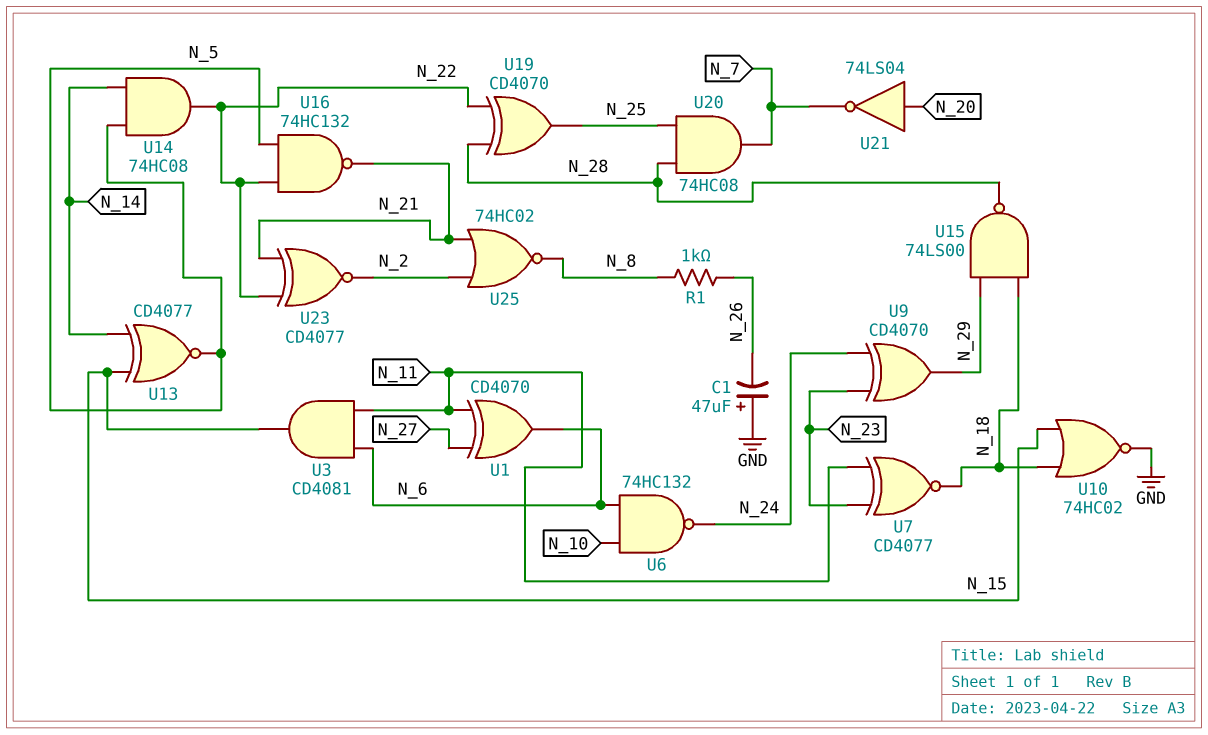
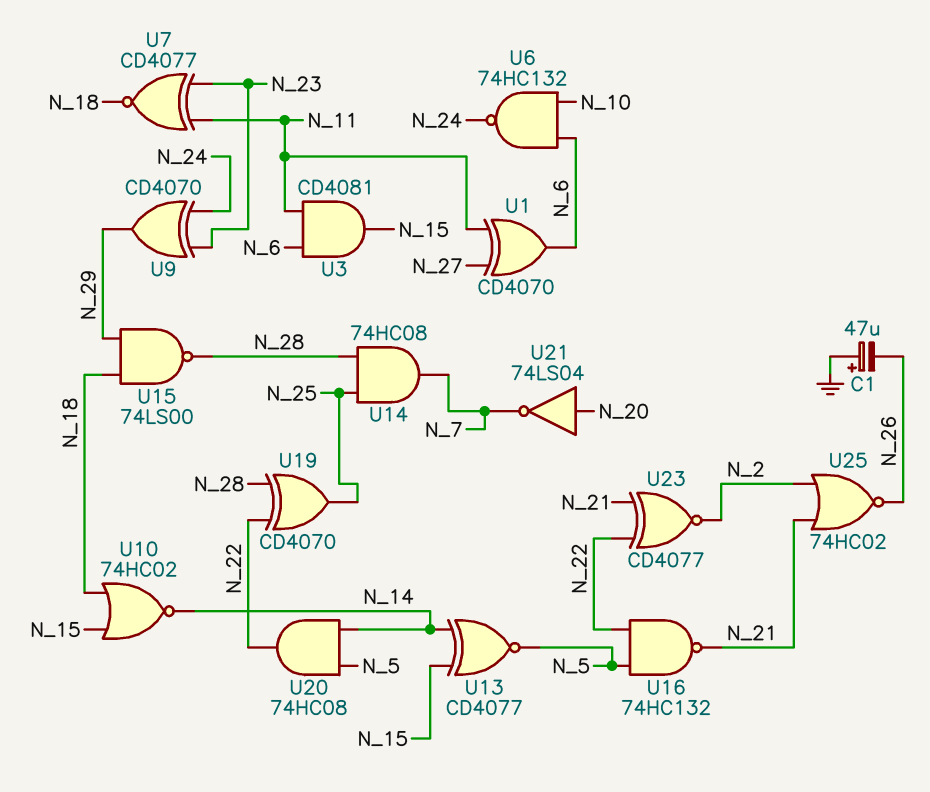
R1: 1k (N_8, N_26) -> none
U10: NOR 74HC02 (in N_15, in N_18, out GND) -> NOR 74HC02 (in N_15, in N_18, out N_14)
U14: AND 74HC08 (in N_5, in N_14, out N_22) -> AND 74HC08 (in N_25, in N_28, out N_7)
U20: AND 74HC08 (in N_25, in N_28, out N_7) -> AND 74HC08 (in N_5, in N_14, out N_22)
U25: NOR 74HC02 (in N_2, in N_21, out N_8) -> NOR 74HC02 (in N_2, in N_21, out N_26)

